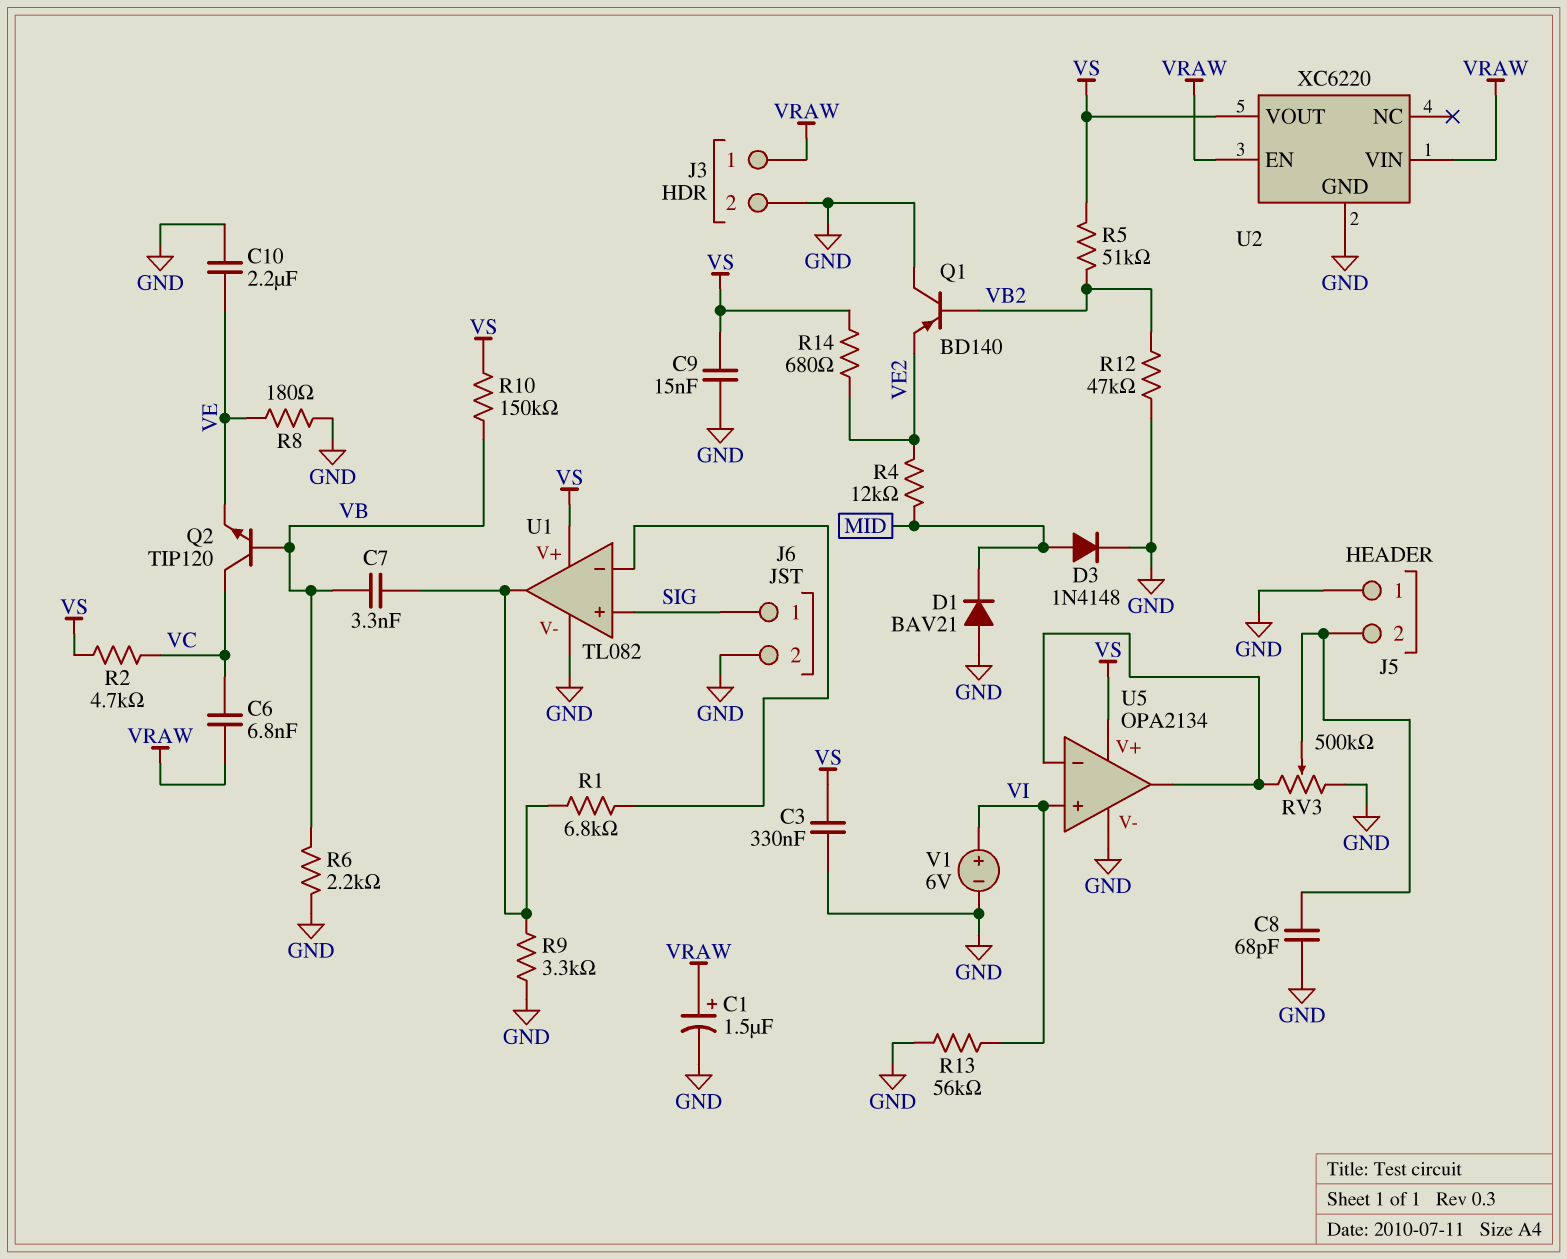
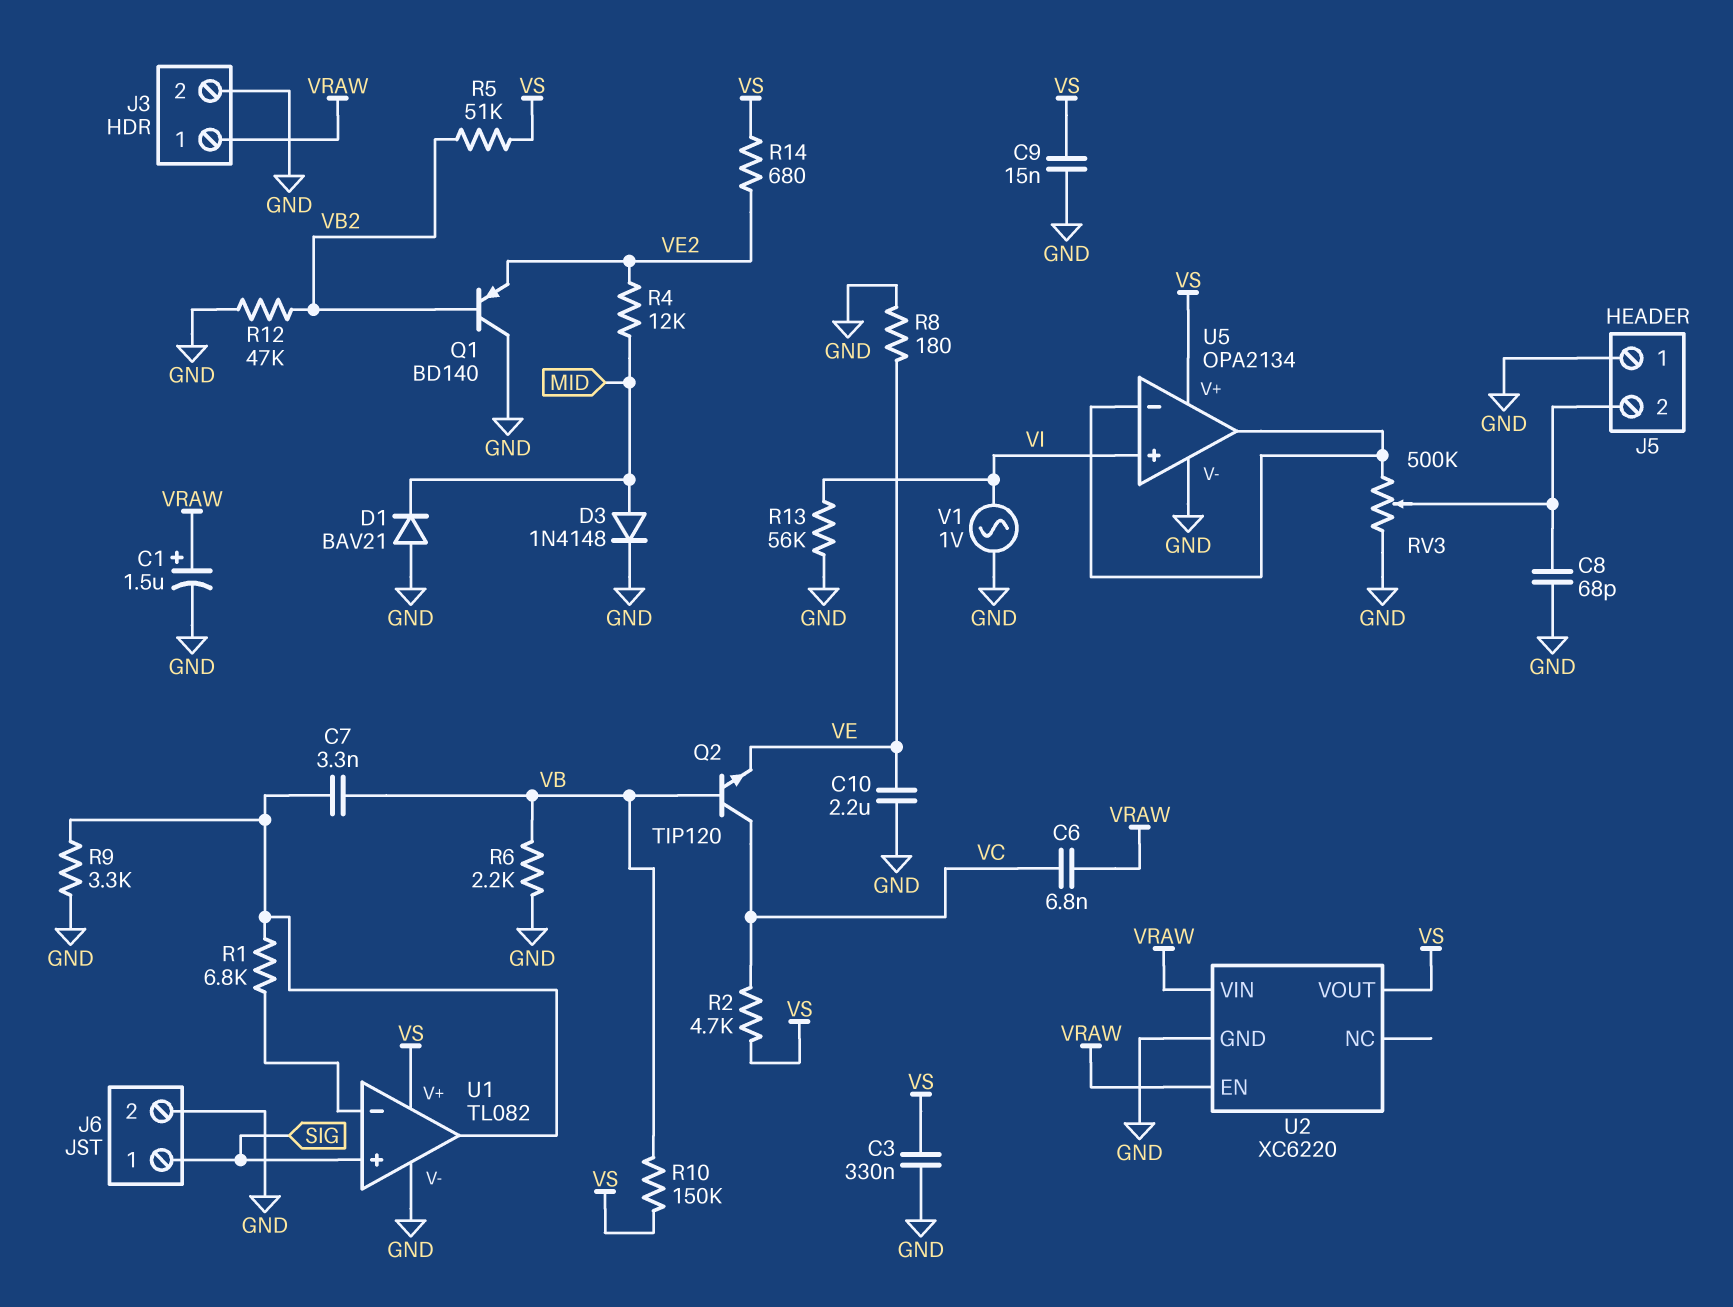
V1: 6V (plus VI, minus GND) -> AC 1V (GND, VI)

